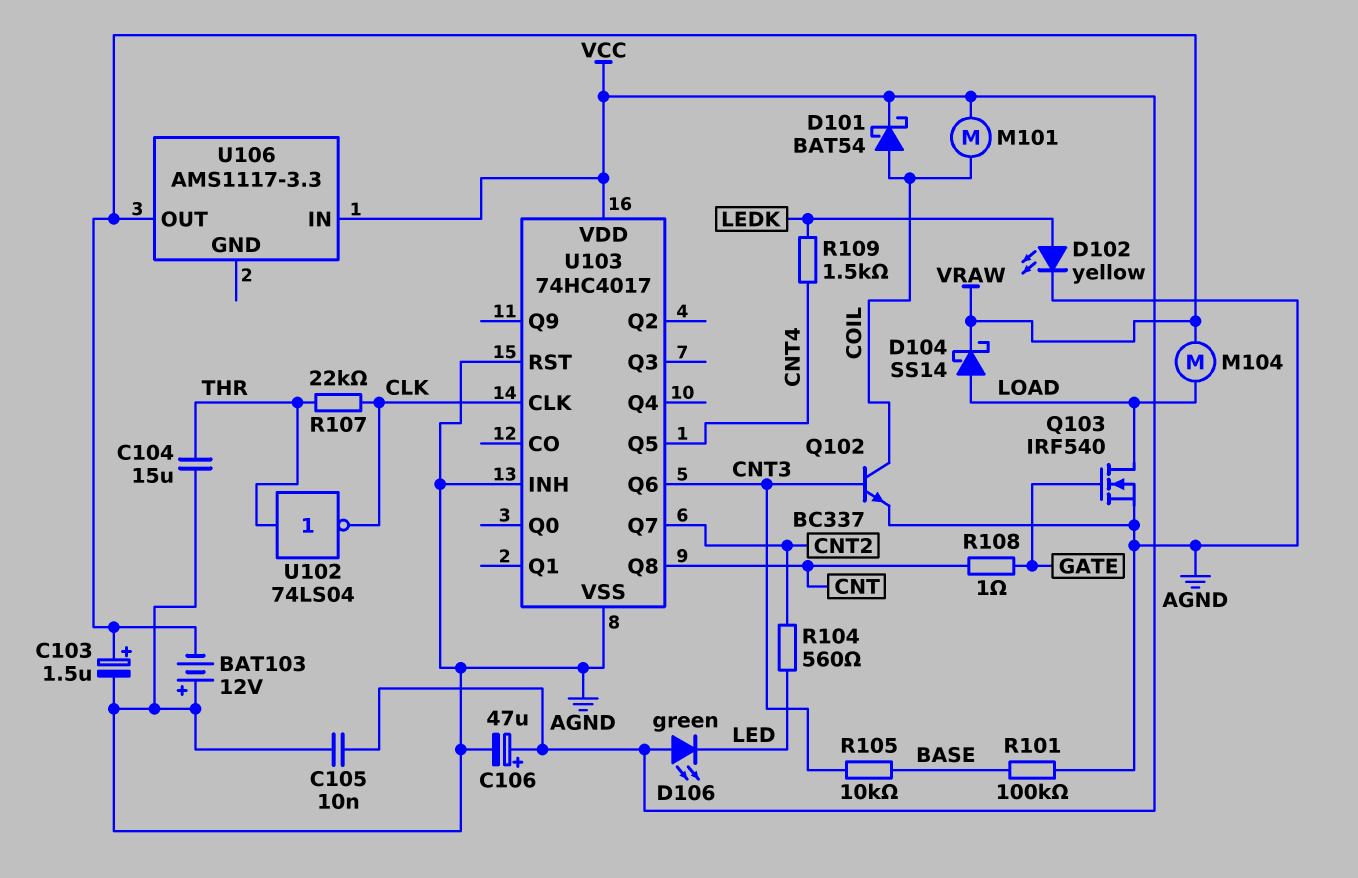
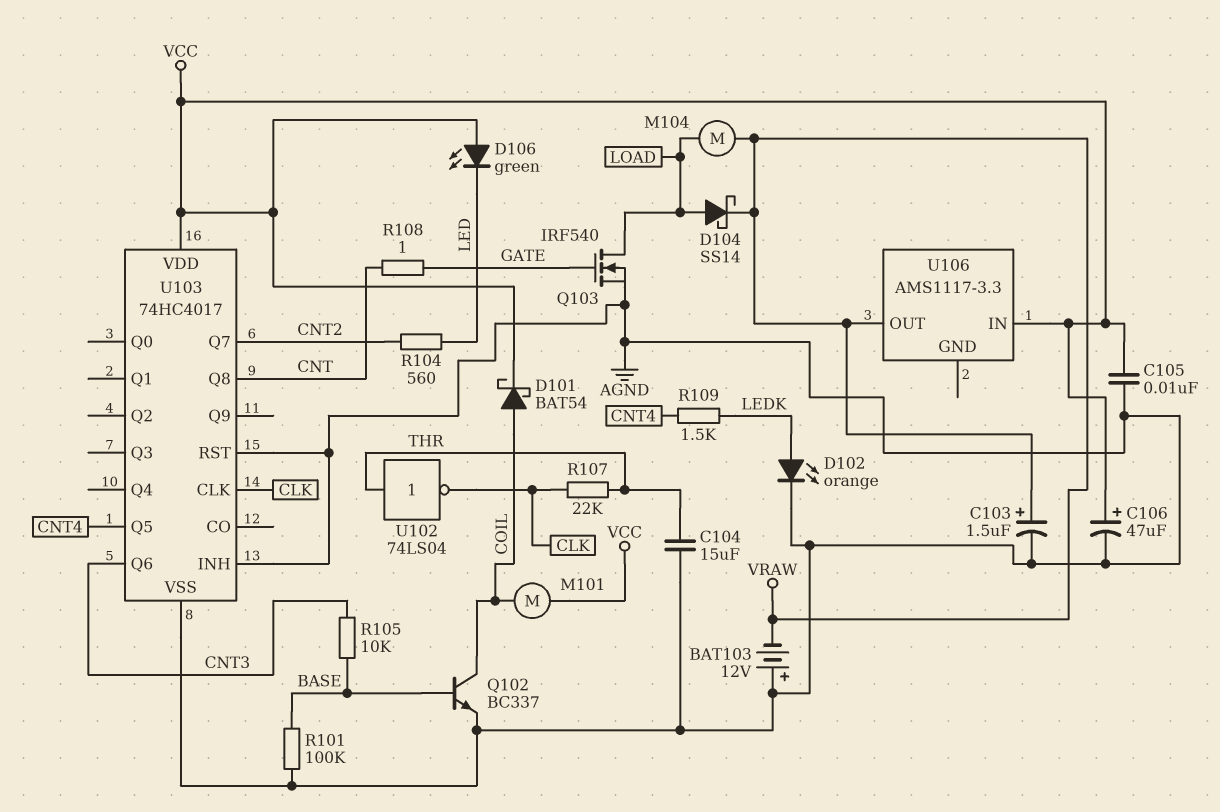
D102: LED yellow (A LEDK, K AGND) -> LED orange (A LEDK, K AGND)
Q102: NPN BC337 (B CNT3, C COIL, E AGND) -> NPN BC337 (B BASE, C COIL, E AGND)

